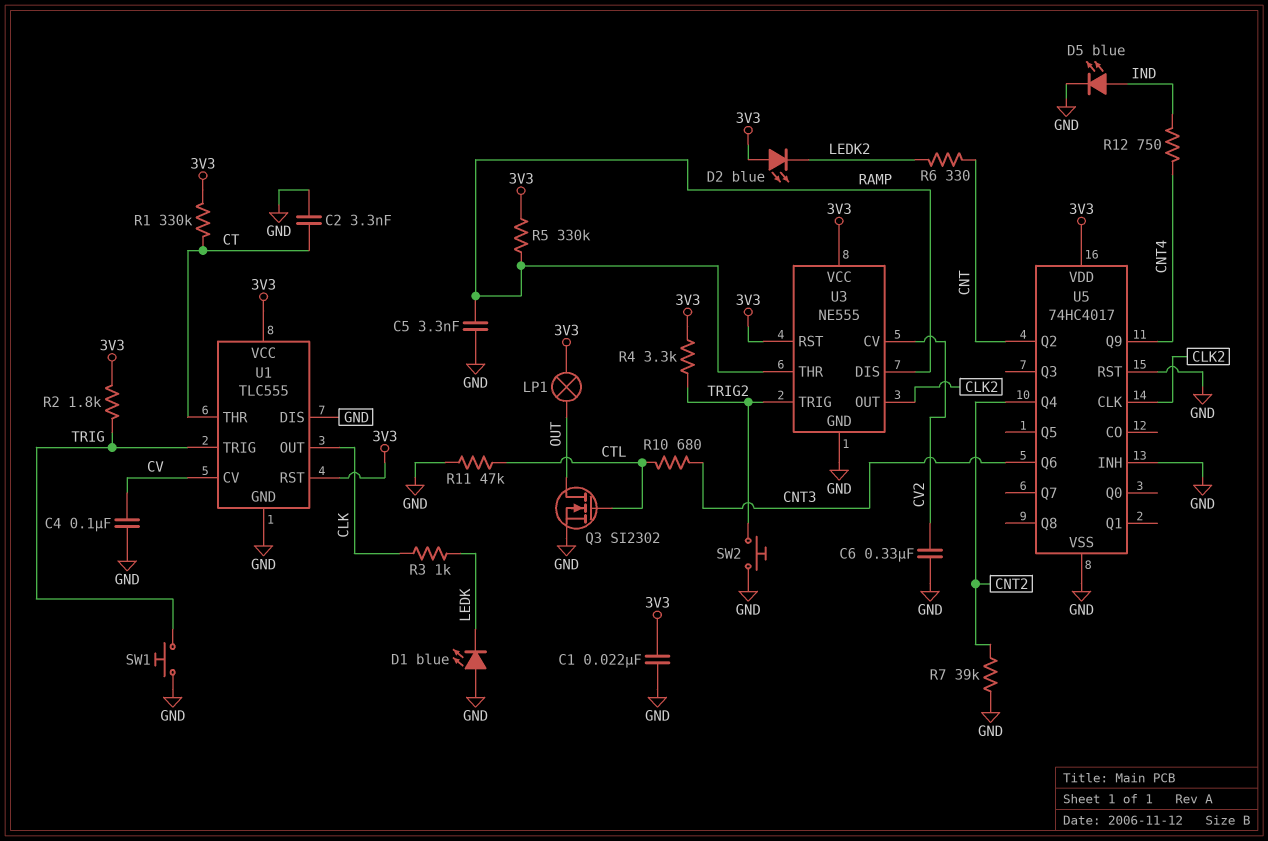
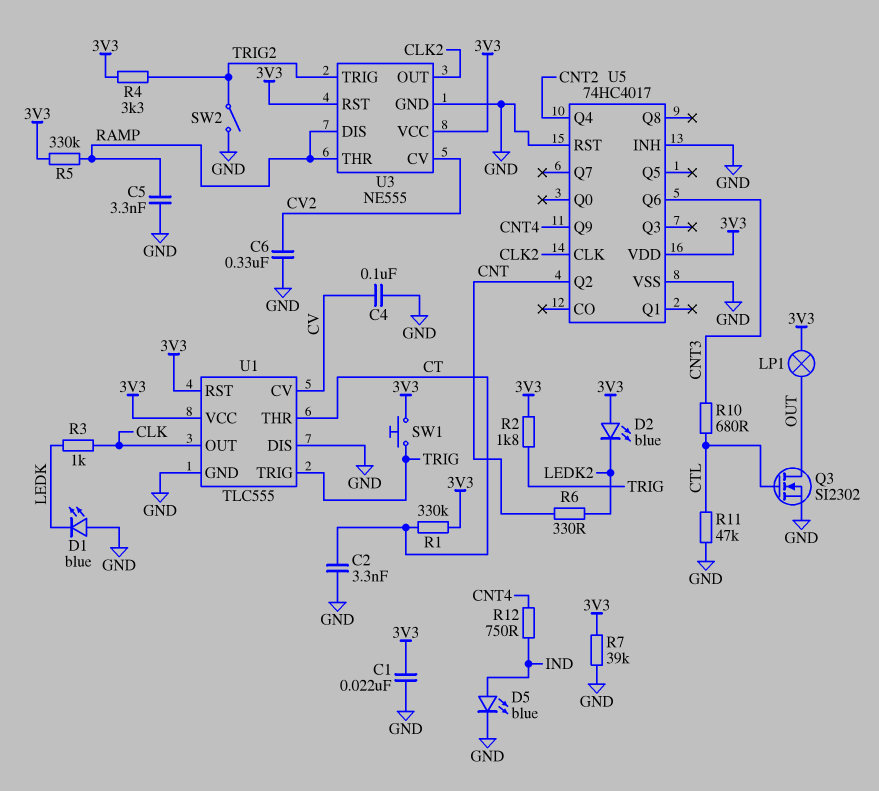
R7: 39k (CNT2, GND) -> 39k (3V3, GND)
SW1: button (GND, TRIG) -> button (3V3, TRIG)
SW2: button (GND, TRIG2) -> switch (GND, TRIG2)

